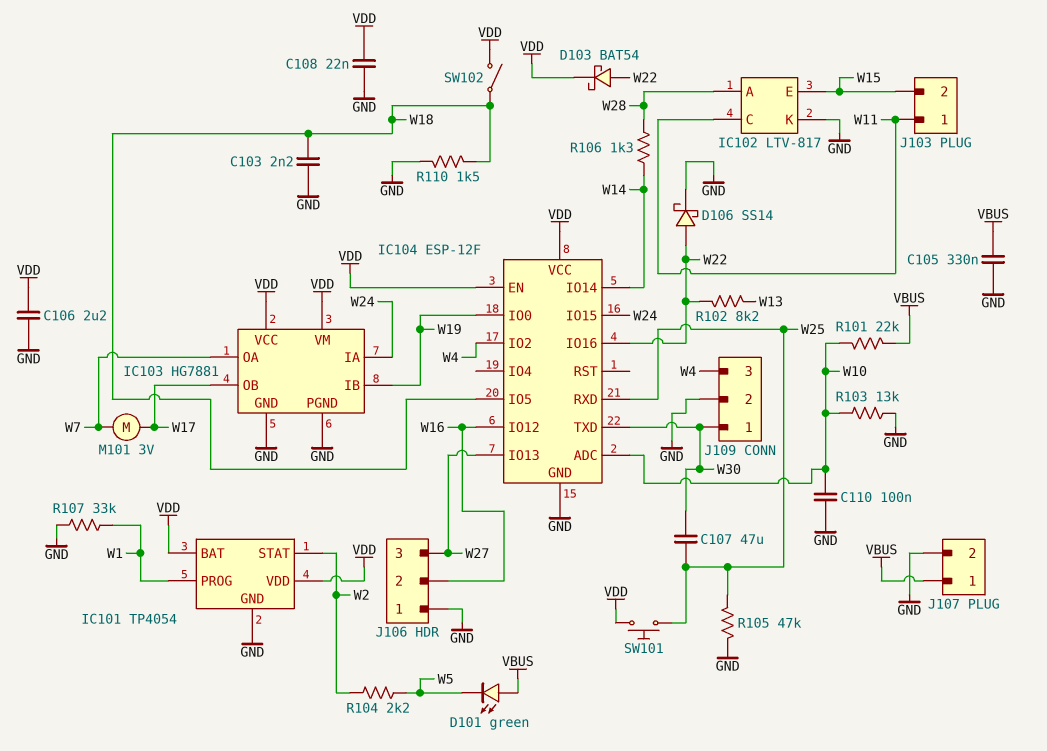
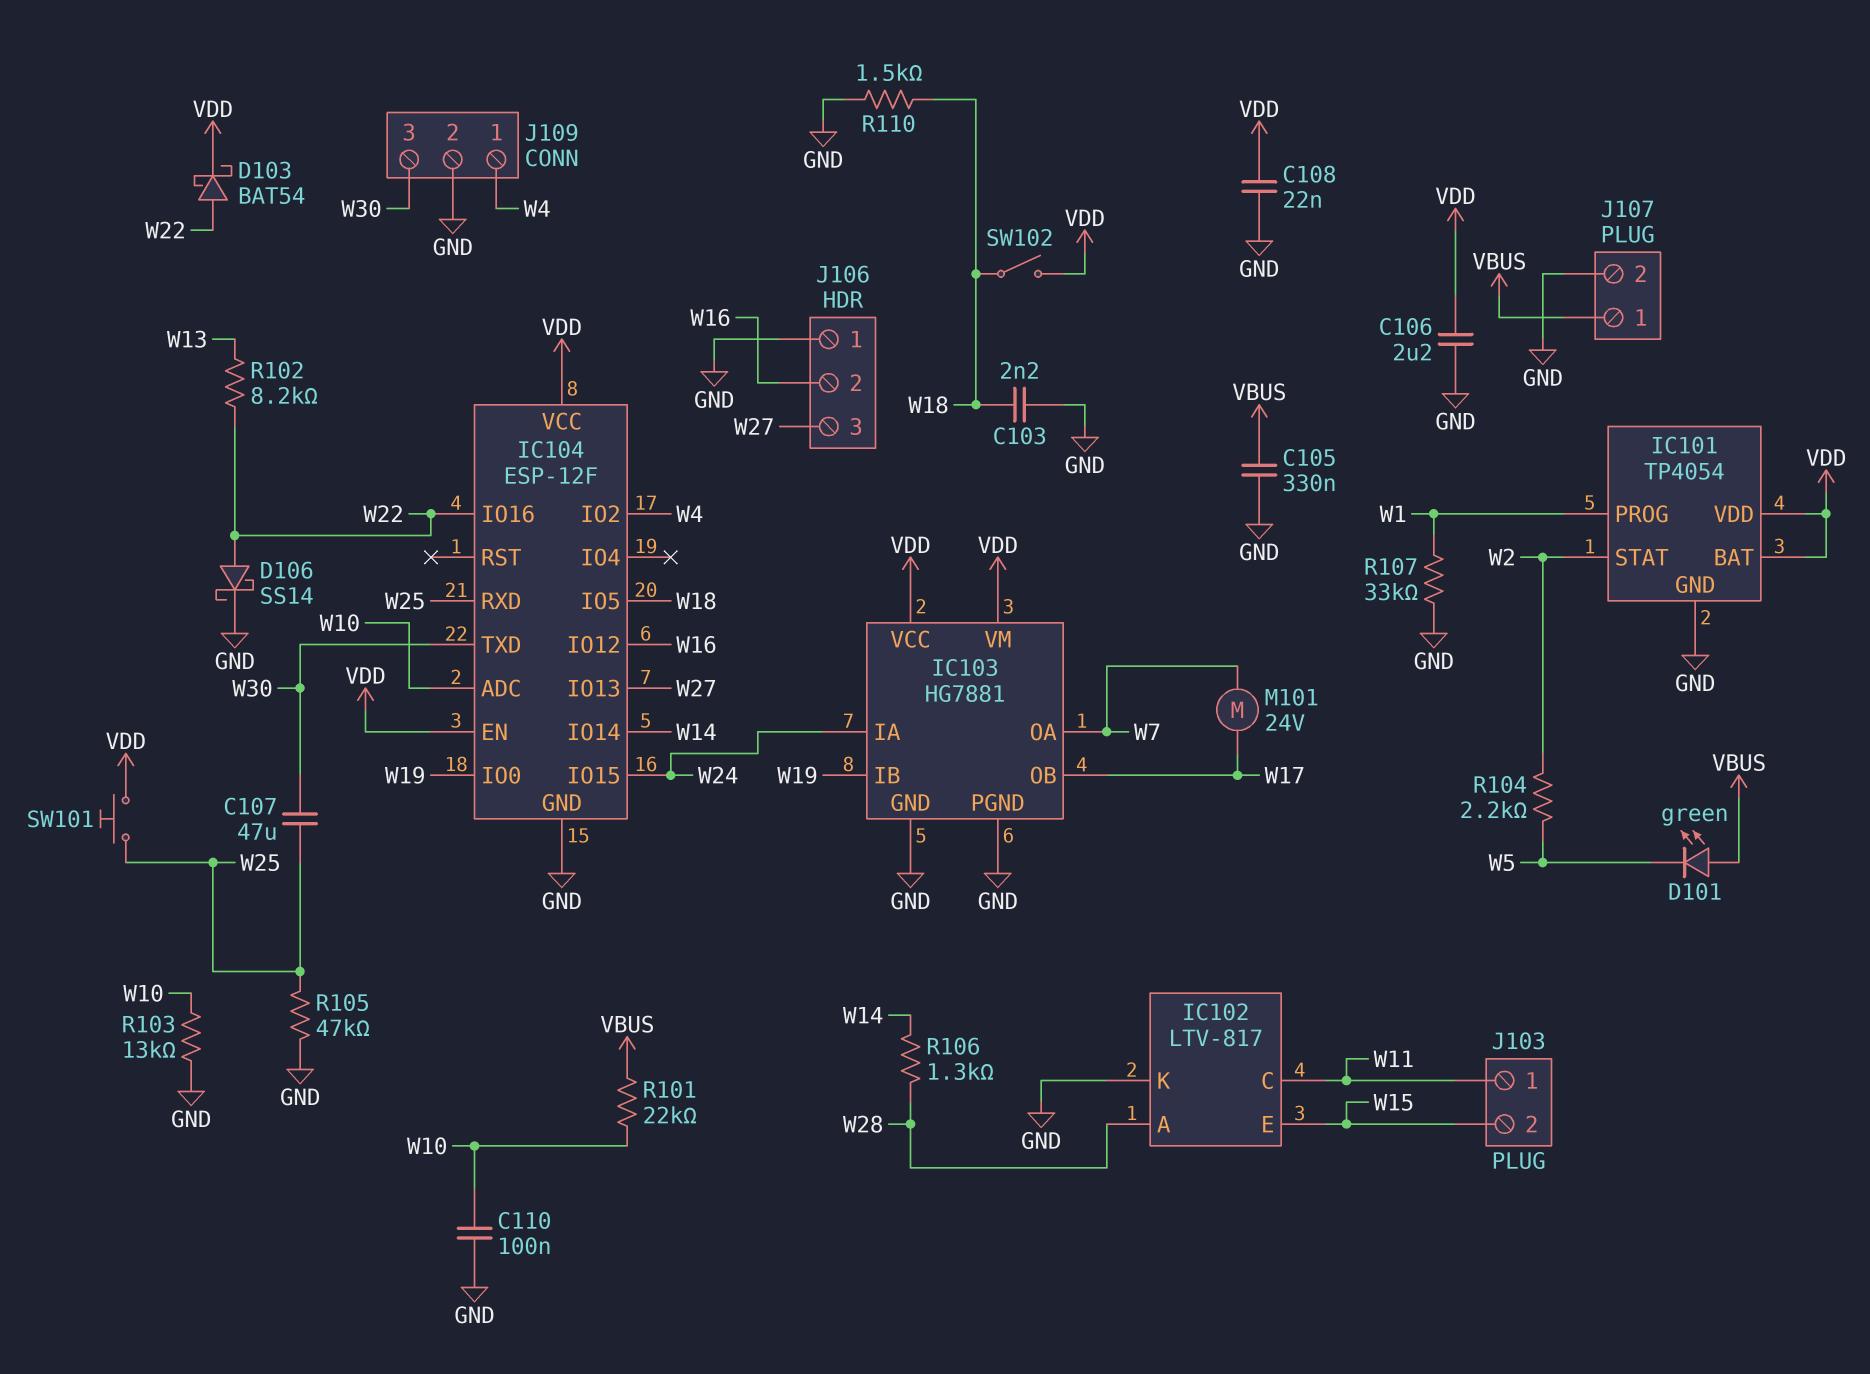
J109 pin 1: W30 -> W4
J109 pin 3: W4 -> W30
M101: motor 3V (W7, W17) -> motor 24V (W7, W17)

